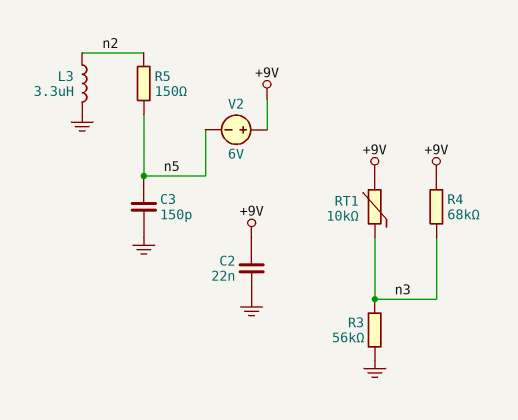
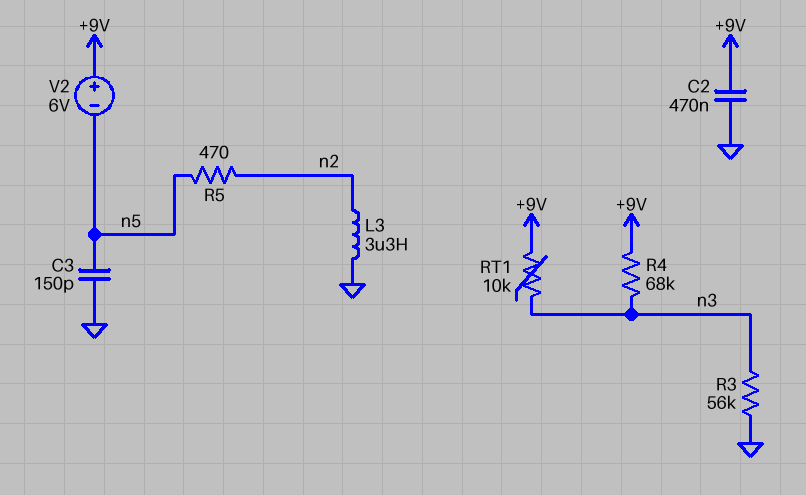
C2: 22nF (+9V, GND) -> 470nF (+9V, GND)
R5: 150 (n2, n5) -> 470 (n2, n5)

